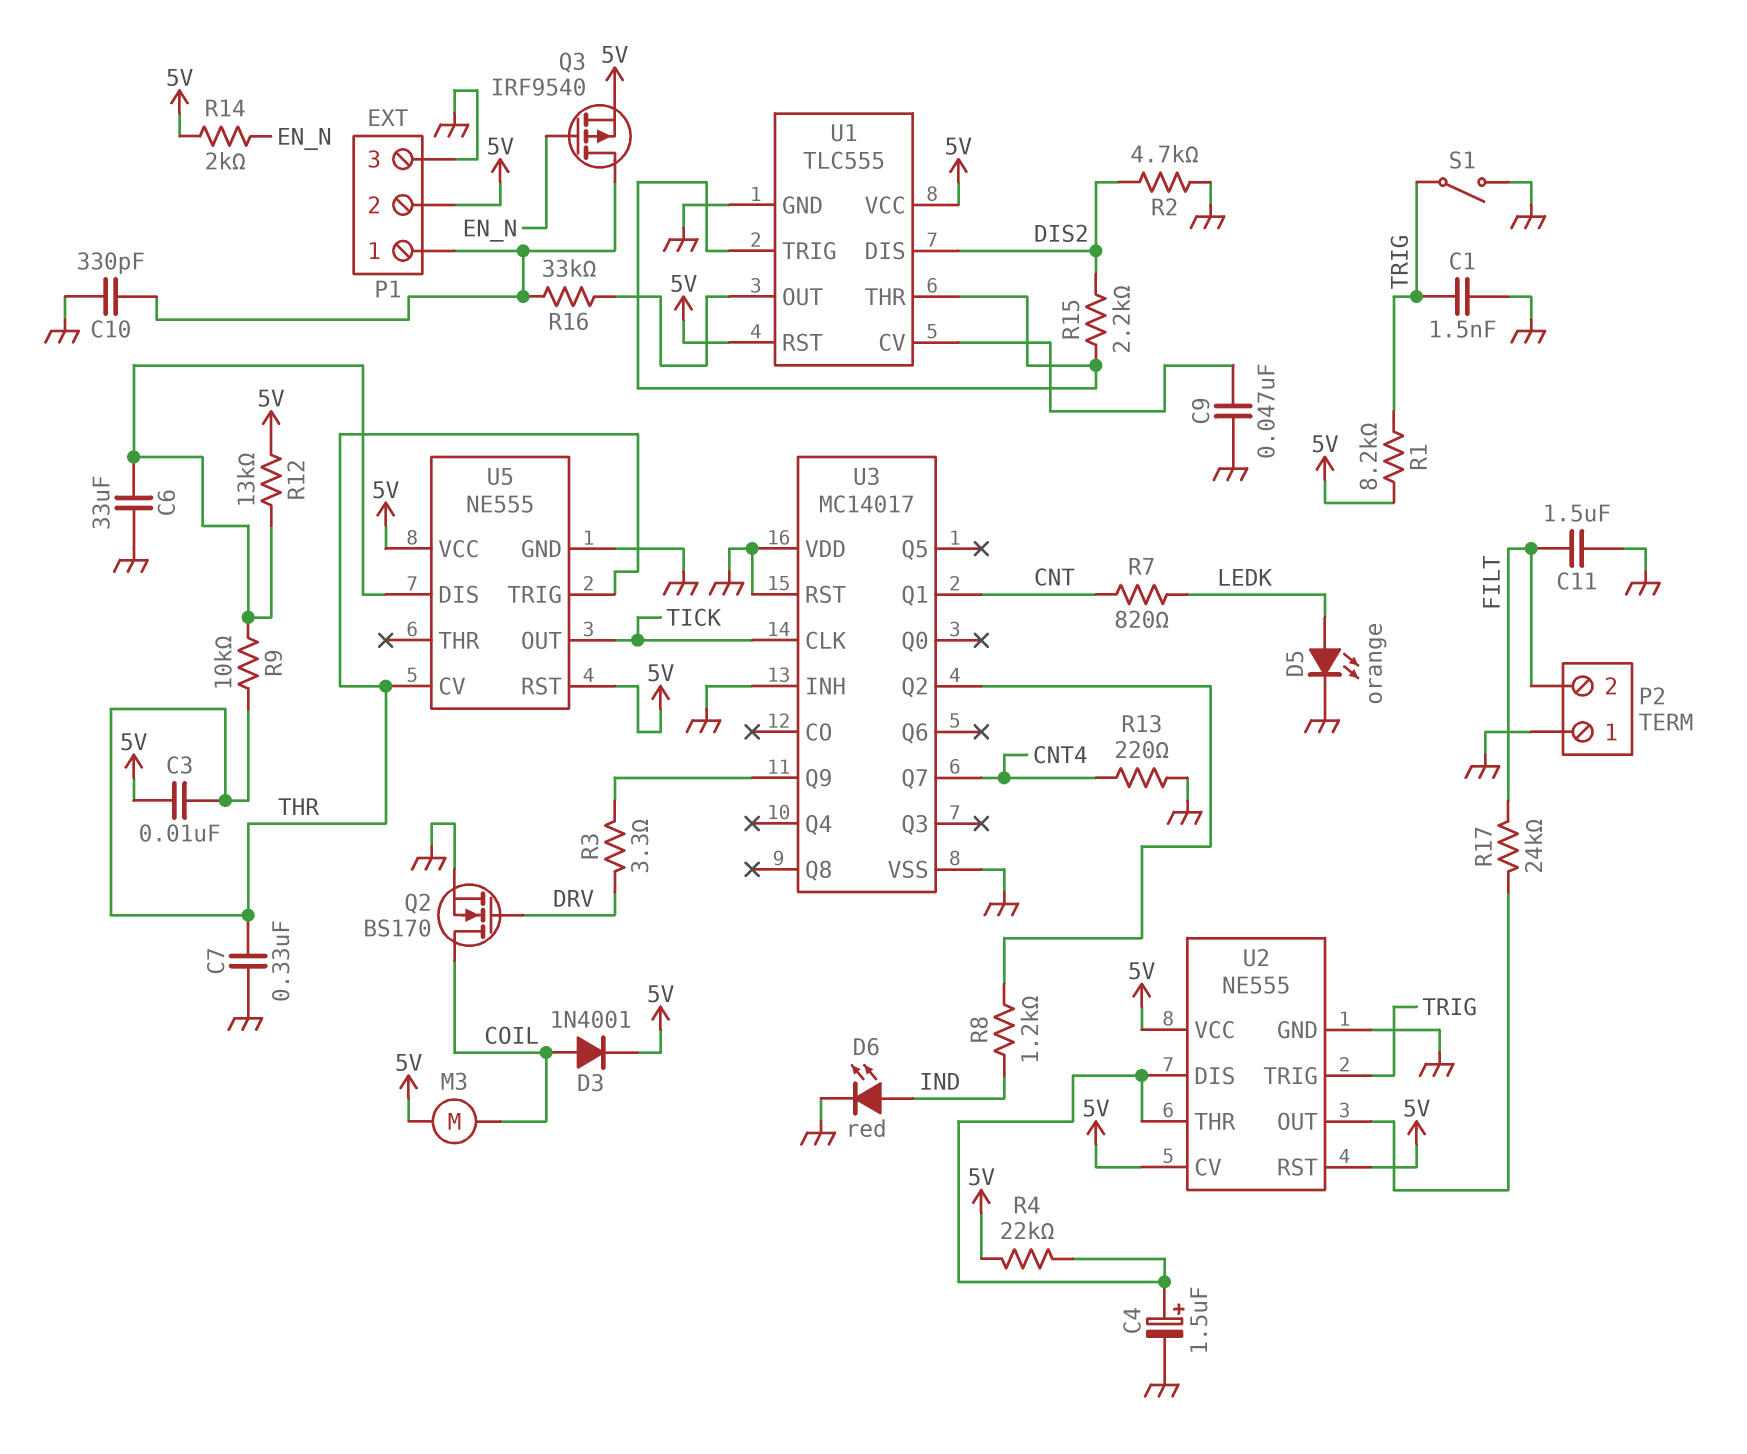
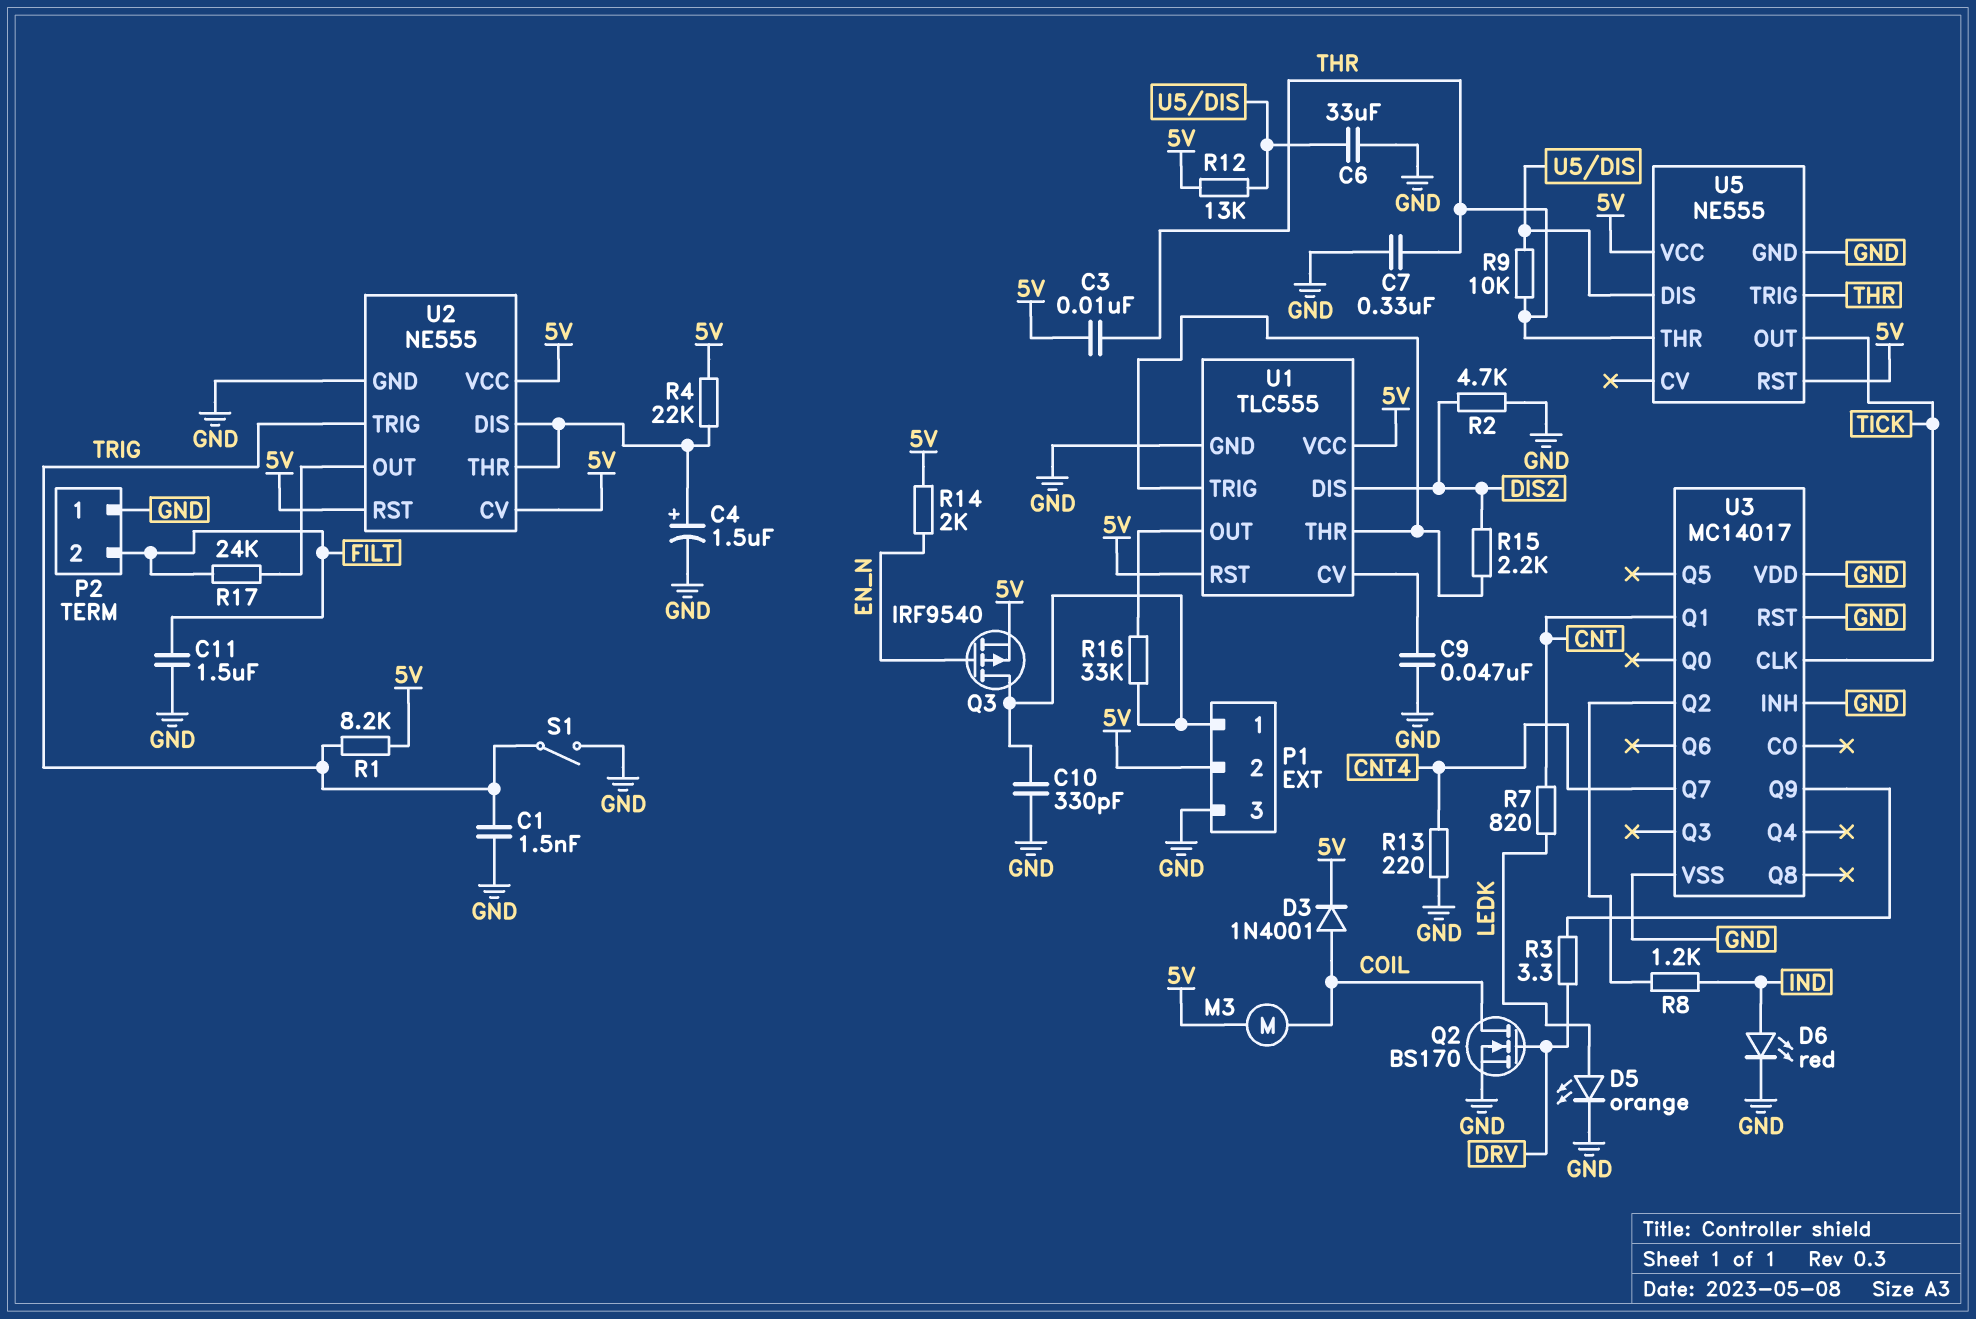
U5 pin CV: THR -> none
U5 pin THR: none -> THR

